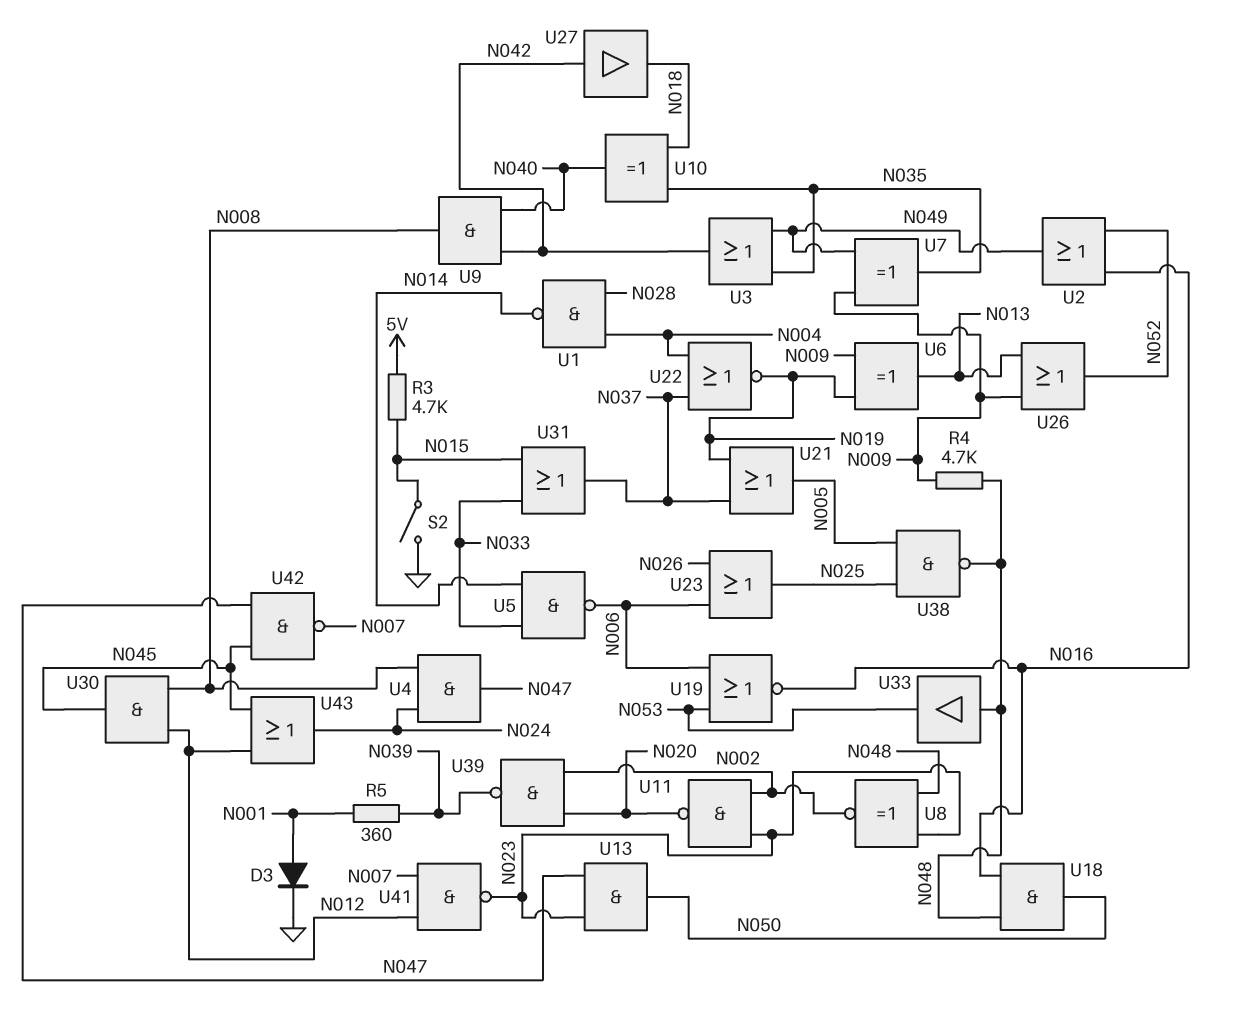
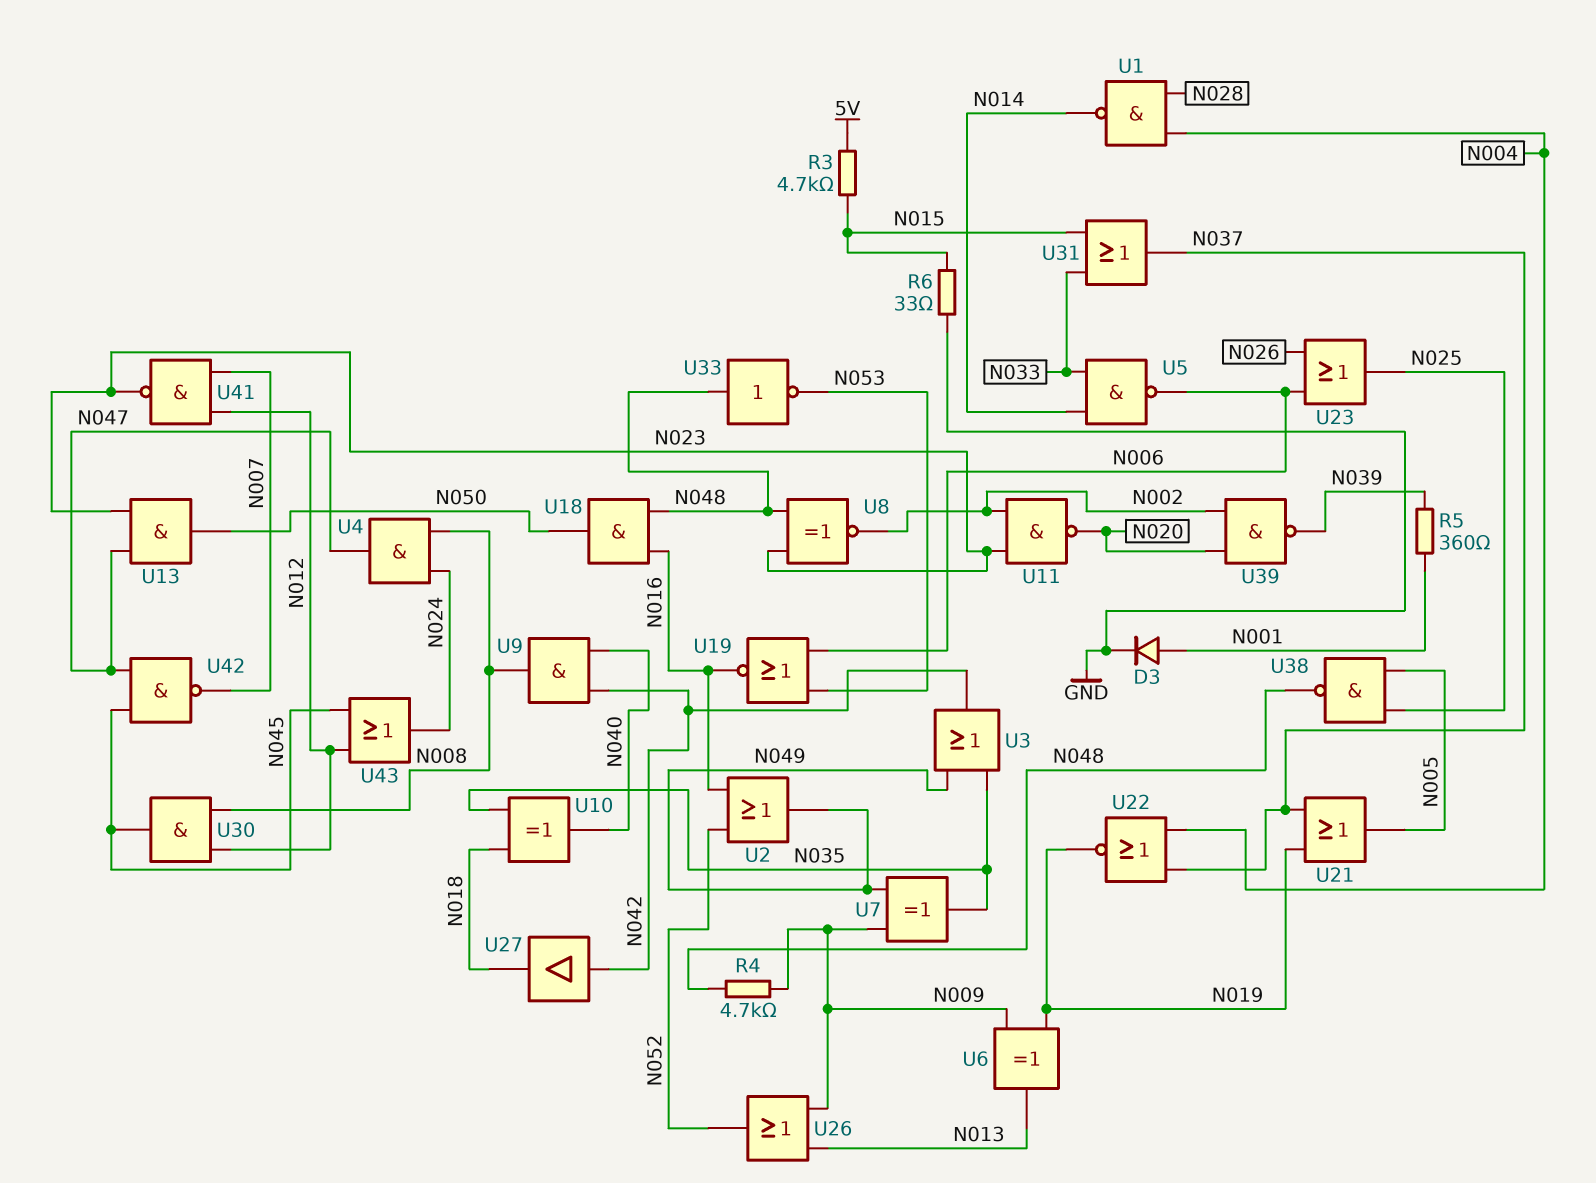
R6: none -> 33 (GND, N015)
S2: switch (GND, N015) -> none
U33: buffer (in N048, out N053) -> NOT (in N048, out N053)

